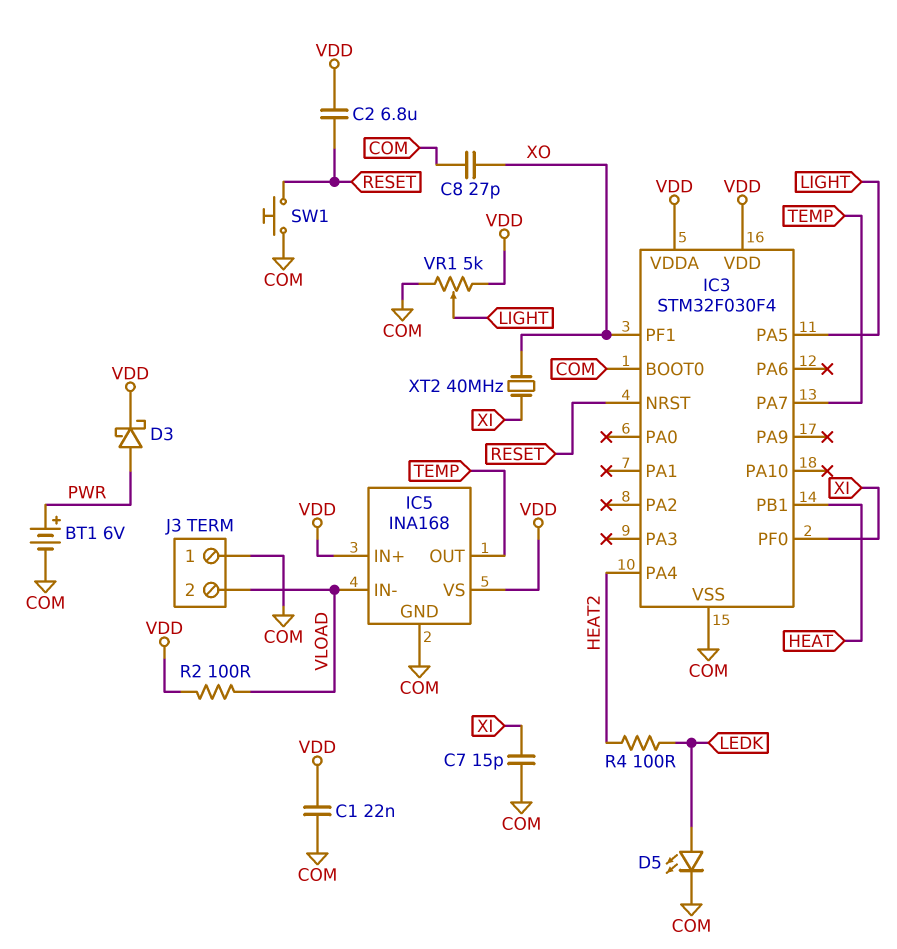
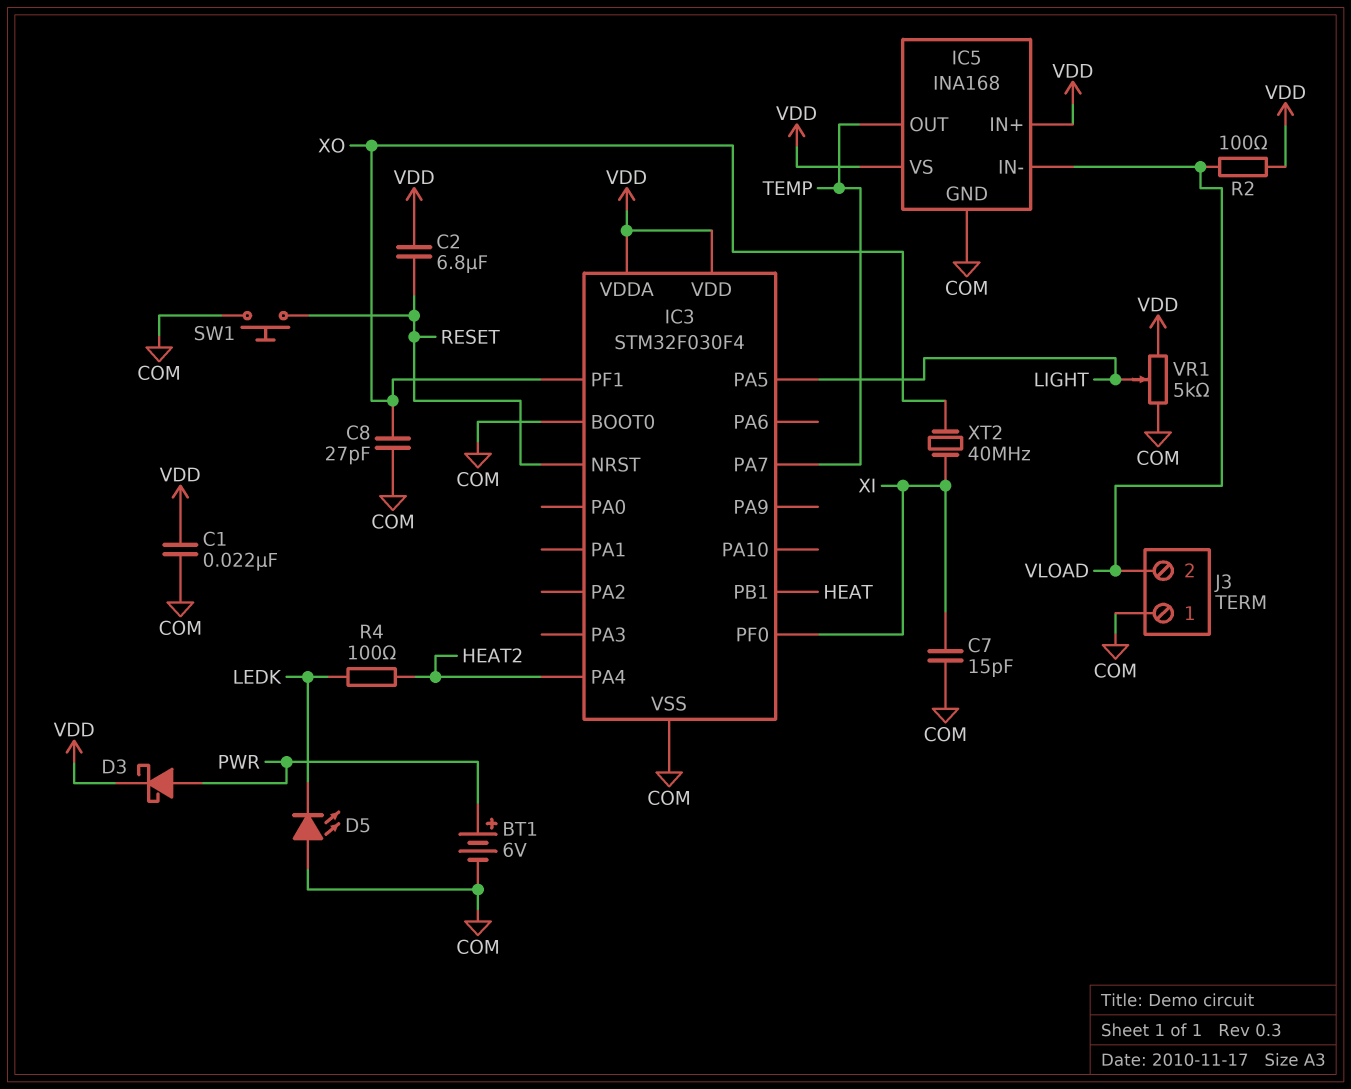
D5: LED (A LEDK, K COM) -> LED (A COM, K LEDK)

